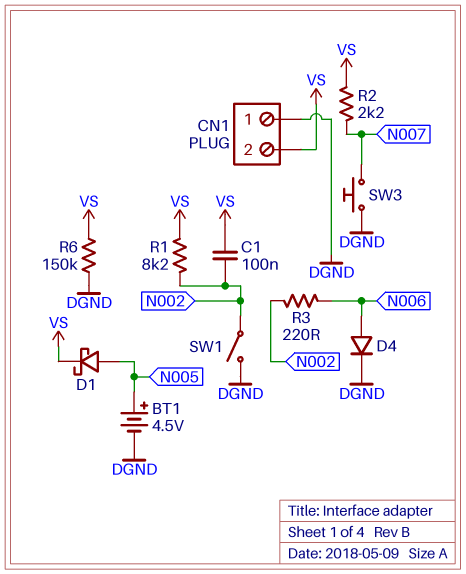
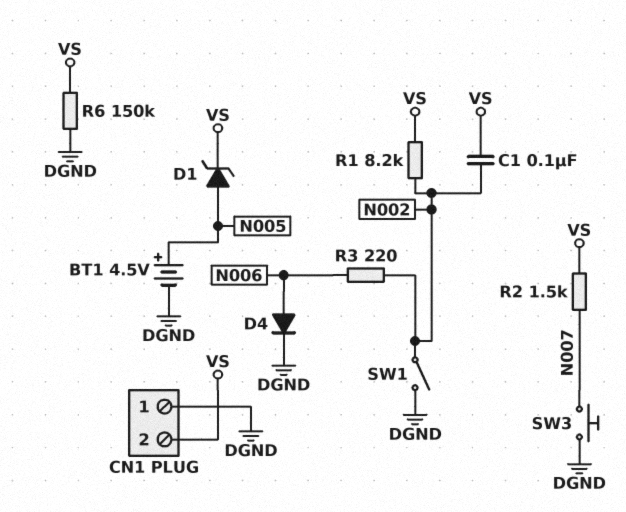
D1: schottky (A N005, K VS) -> zener (A N005, K VS)
R2: 2.2k (N007, VS) -> 1.5k (N007, VS)

